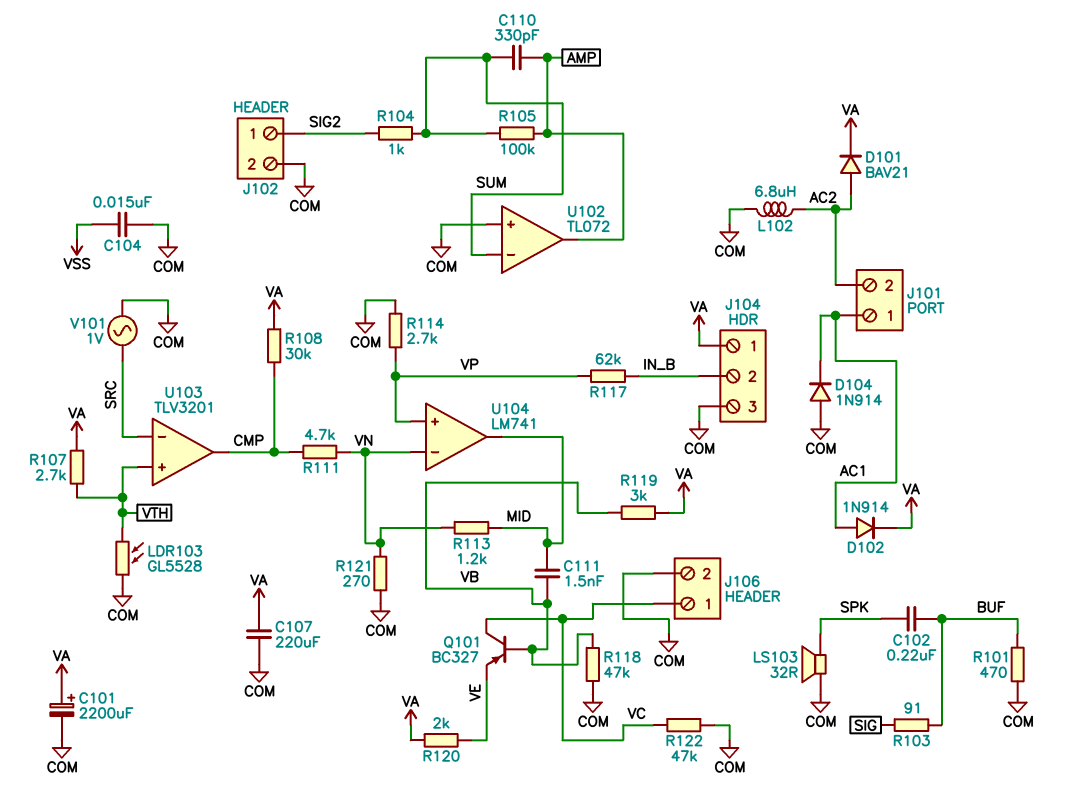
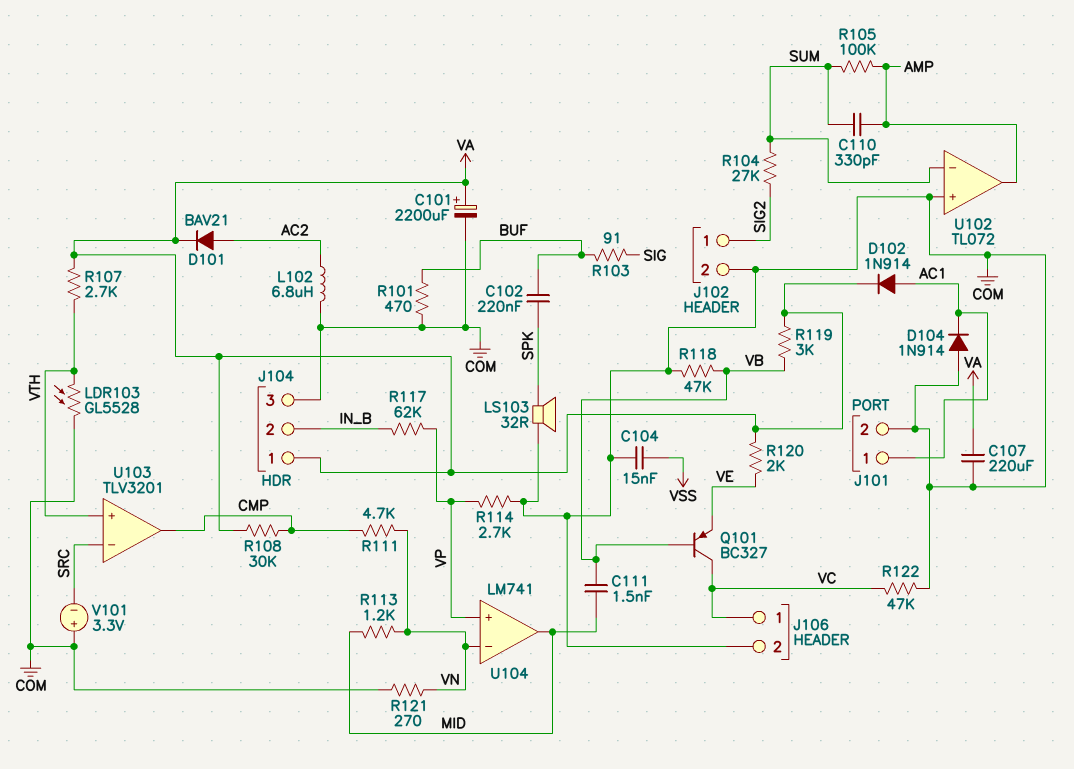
J101 pin 2: AC2 -> COM
R104: 1k (SIG2, SUM) -> 27k (SIG2, SUM)
V101: AC 1V (COM, SRC) -> 3.3V (plus COM, minus SRC)

